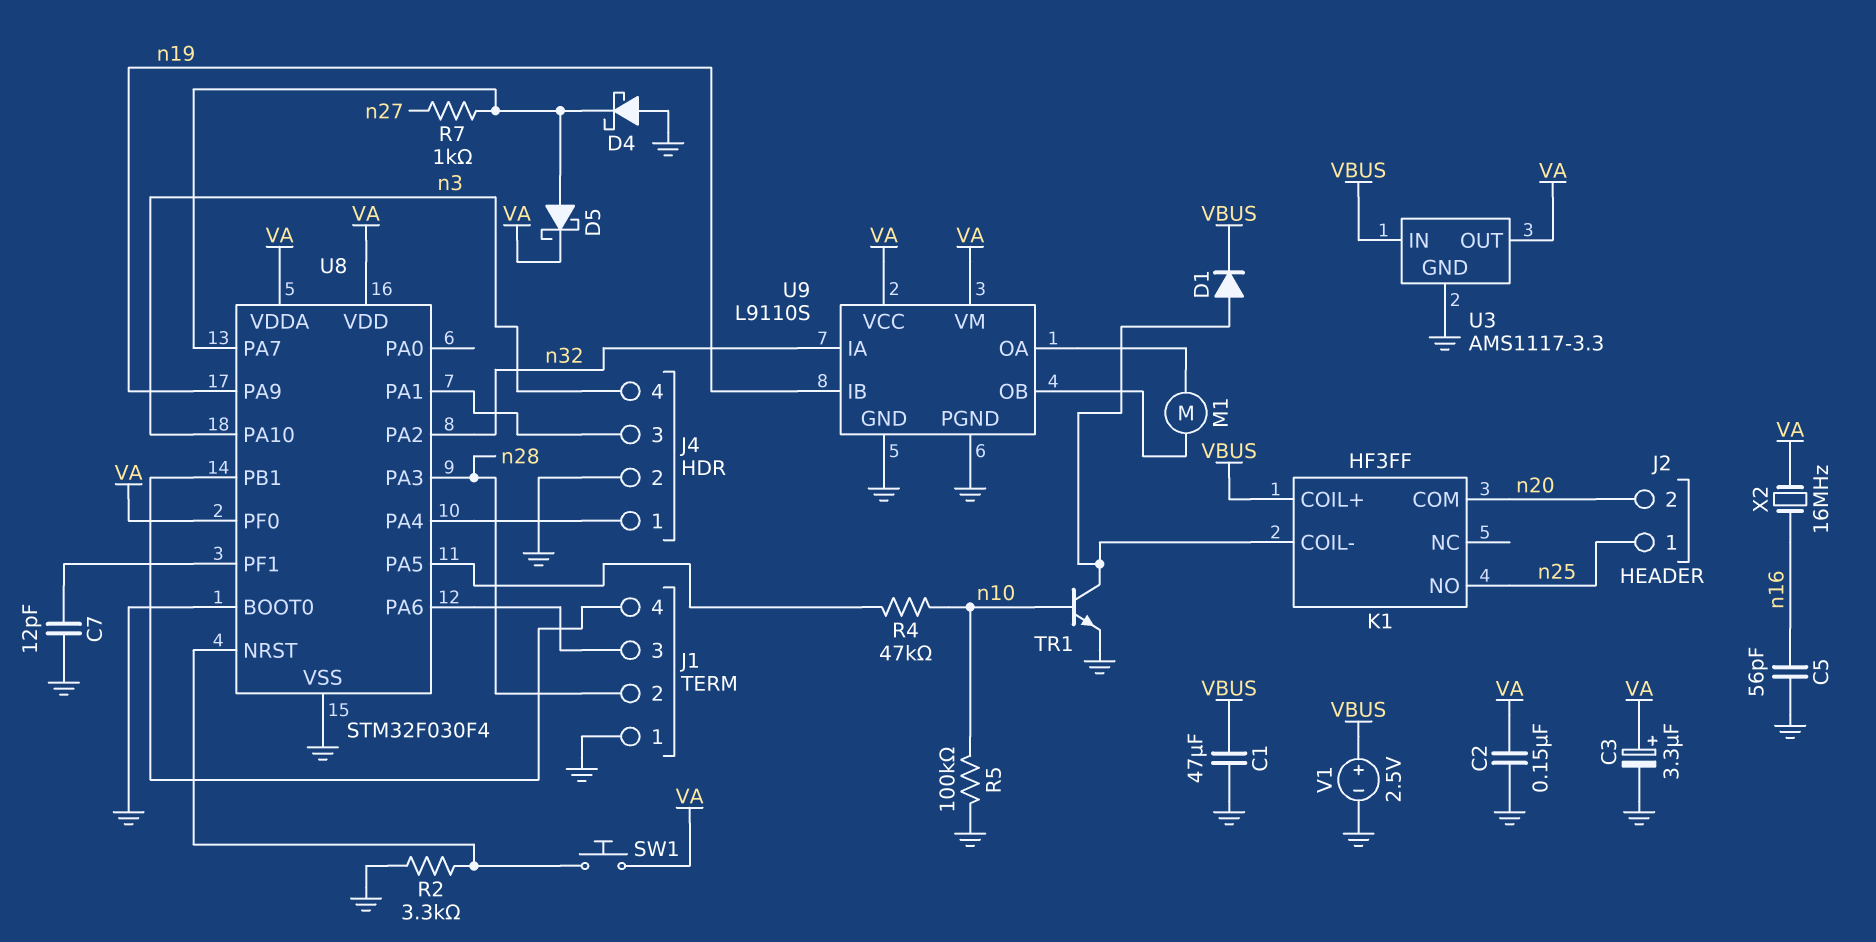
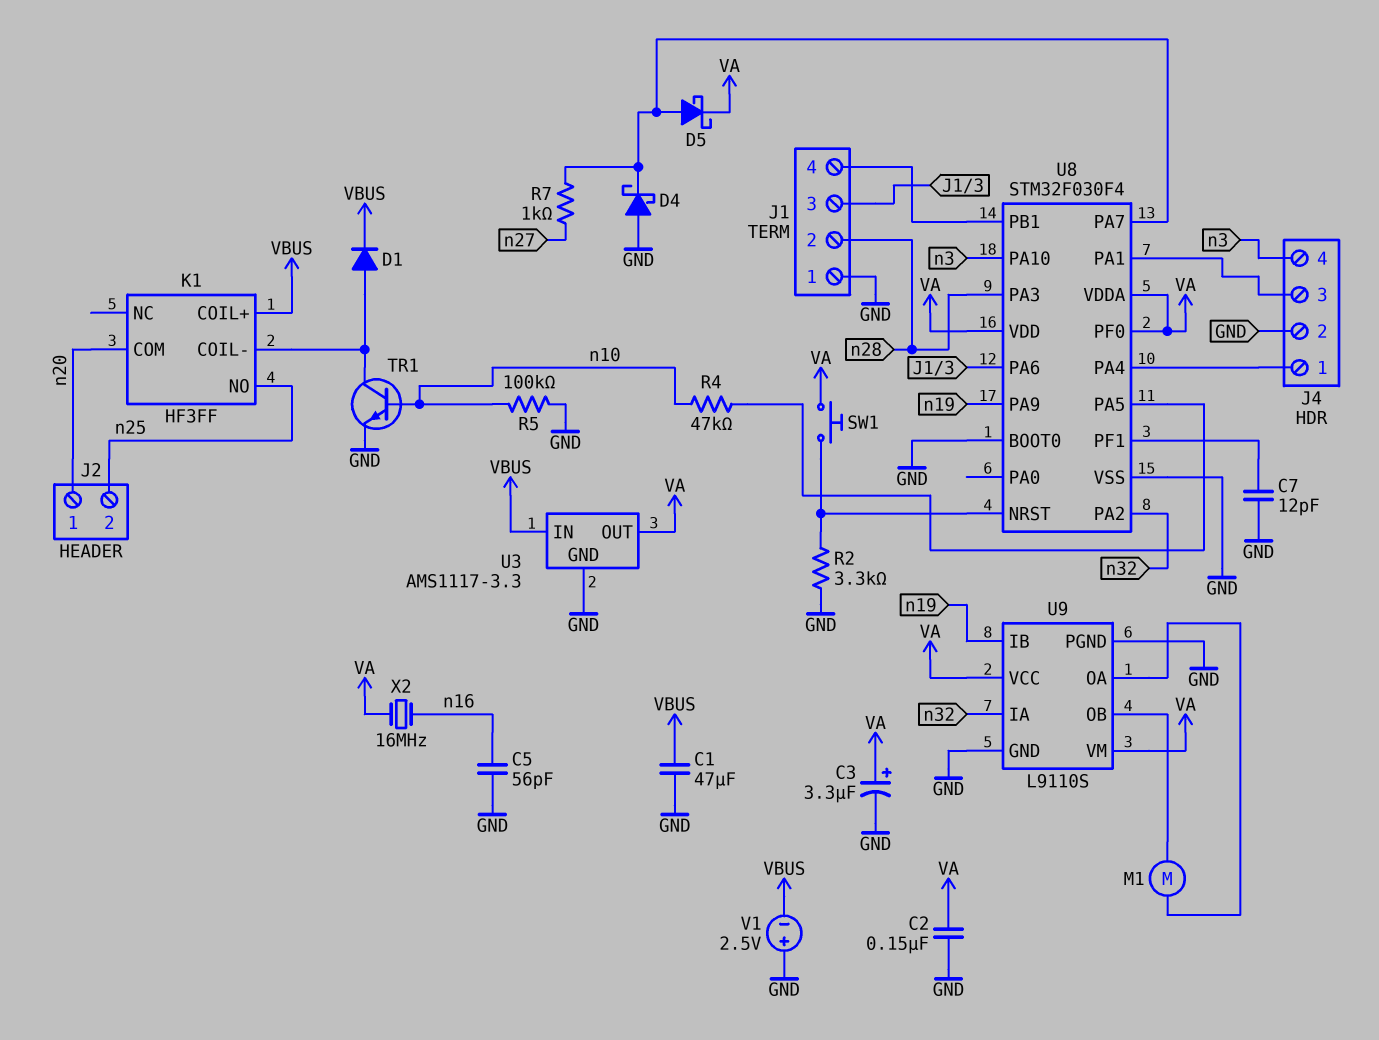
J2 pin 1: n25 -> n20
J2 pin 2: n20 -> n25
V1: 2.5V (plus VBUS, minus GND) -> 2.5V (plus GND, minus VBUS)

